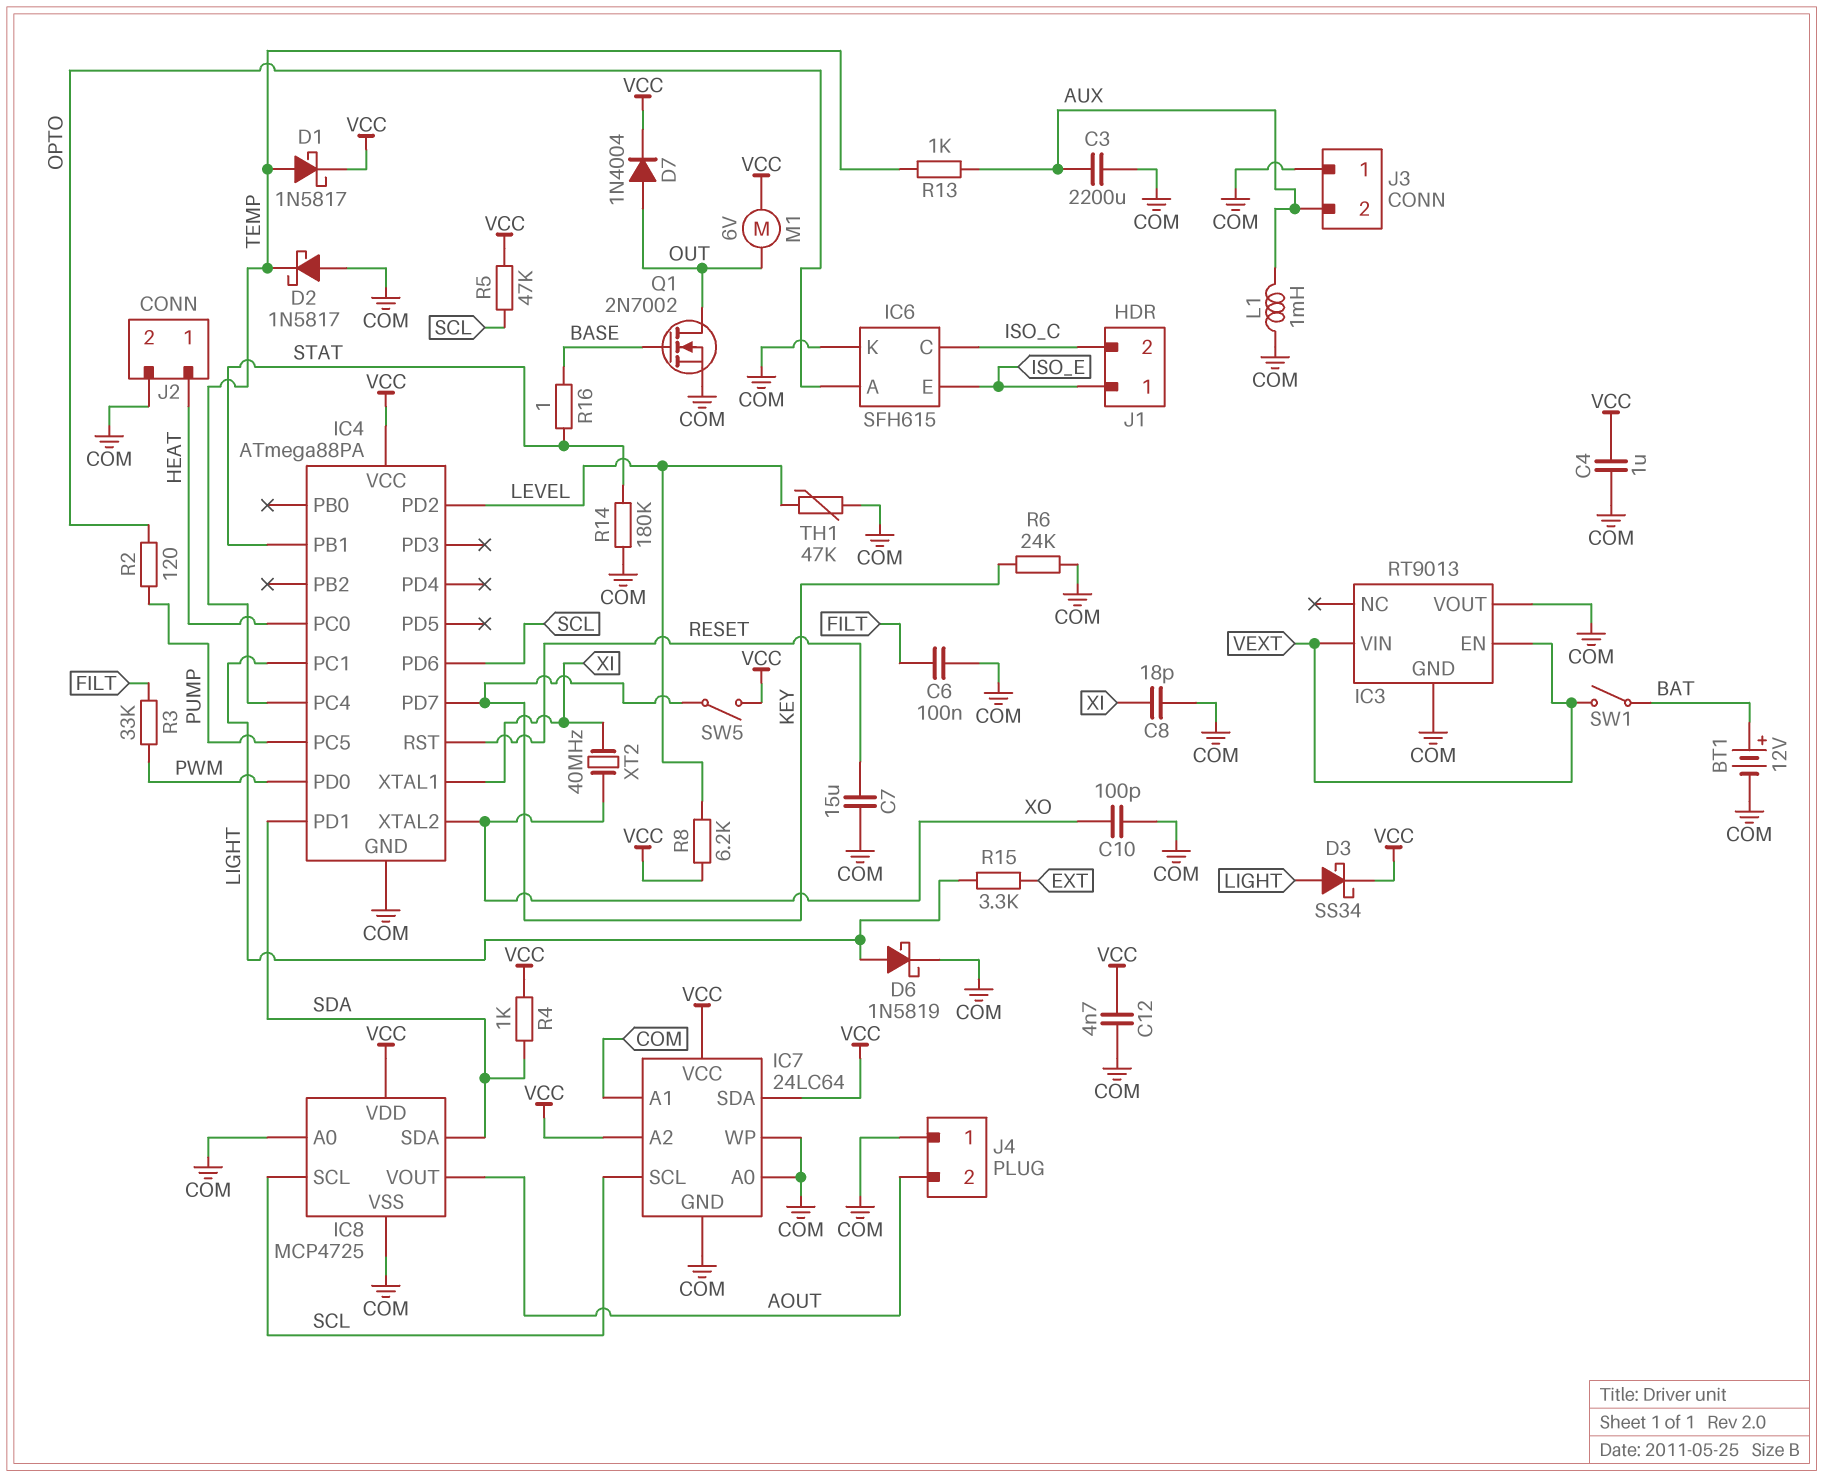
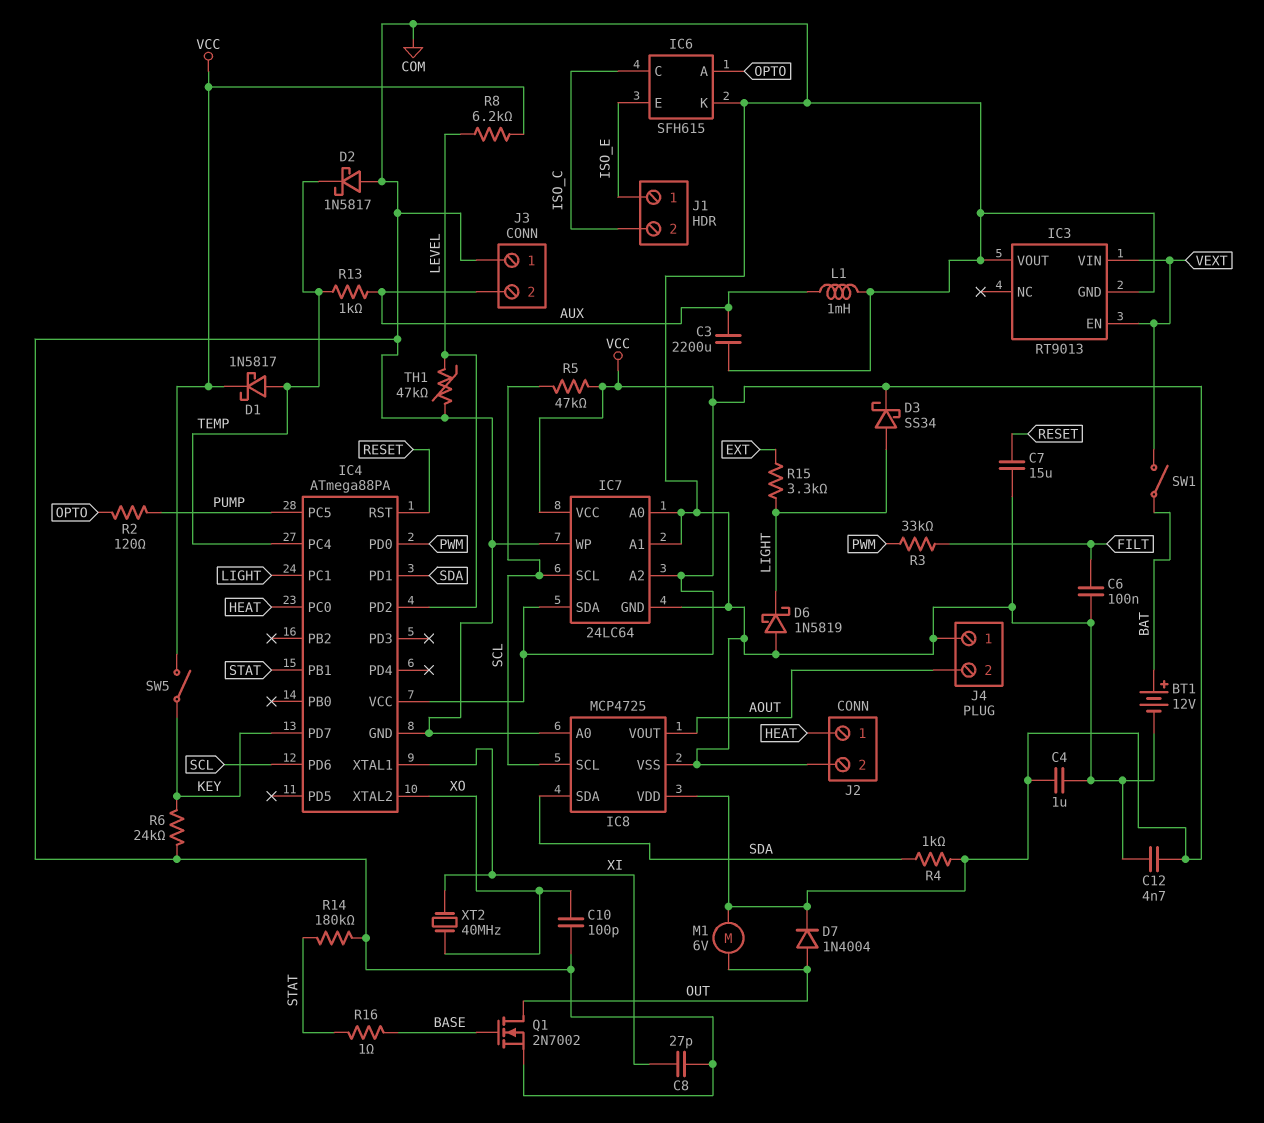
C8: 18pF (COM, XI) -> 27pF (COM, XI)
D6: schottky 1N5819 (A LIGHT, K COM) -> schottky 1N5819 (A COM, K LIGHT)

